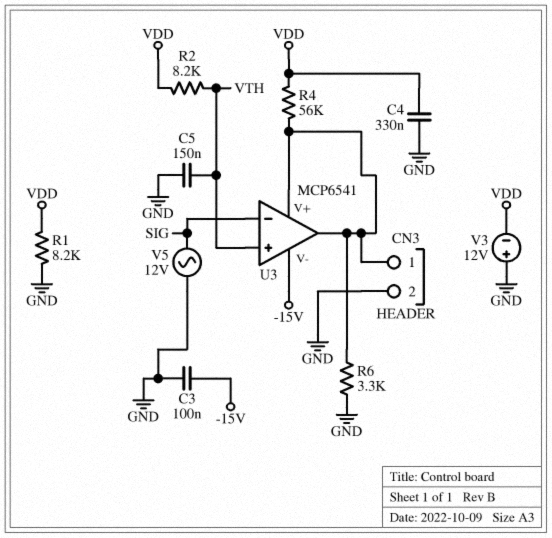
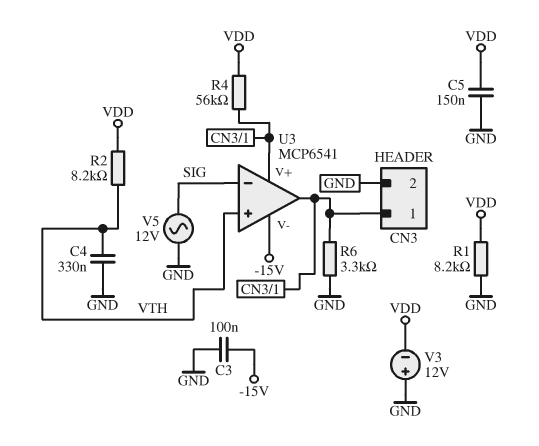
C4: 330nF (GND, VDD) -> 330nF (GND, VTH)
C5: 150nF (GND, VTH) -> 150nF (GND, VDD)

